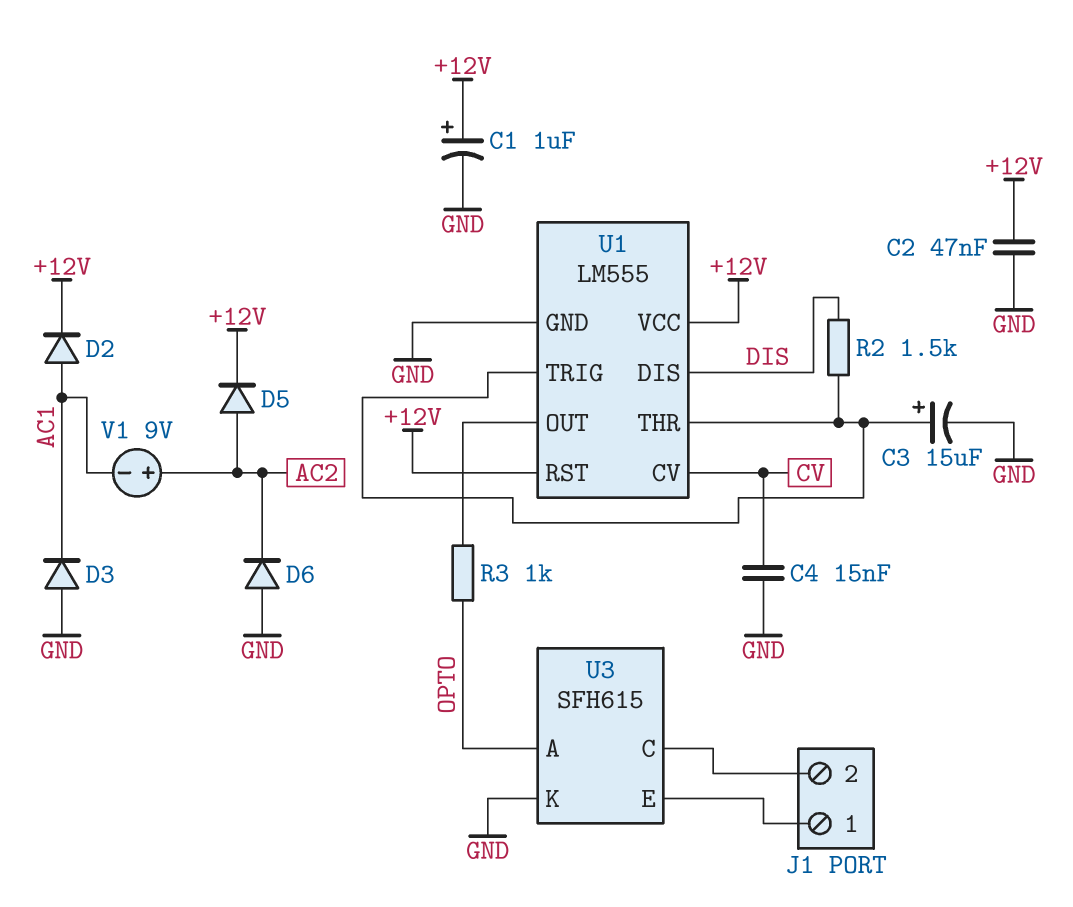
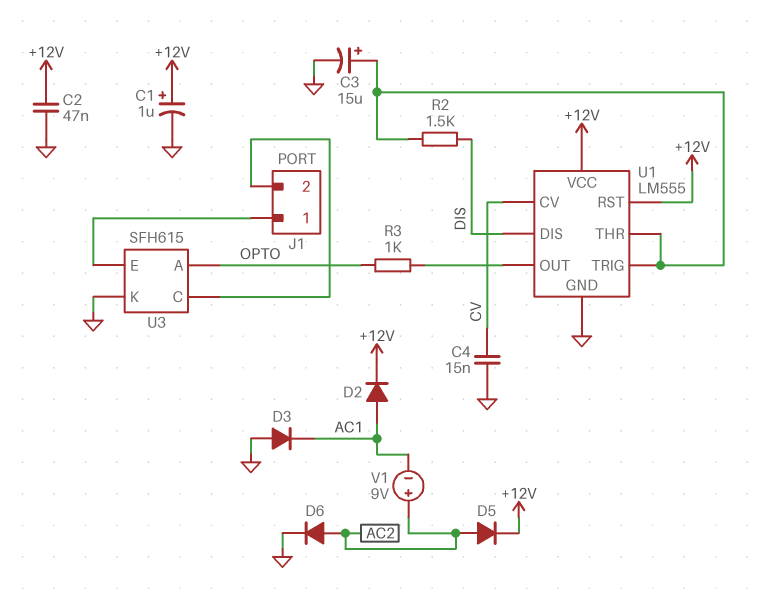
D6: diode (A GND, K AC2) -> diode (A AC2, K GND)

